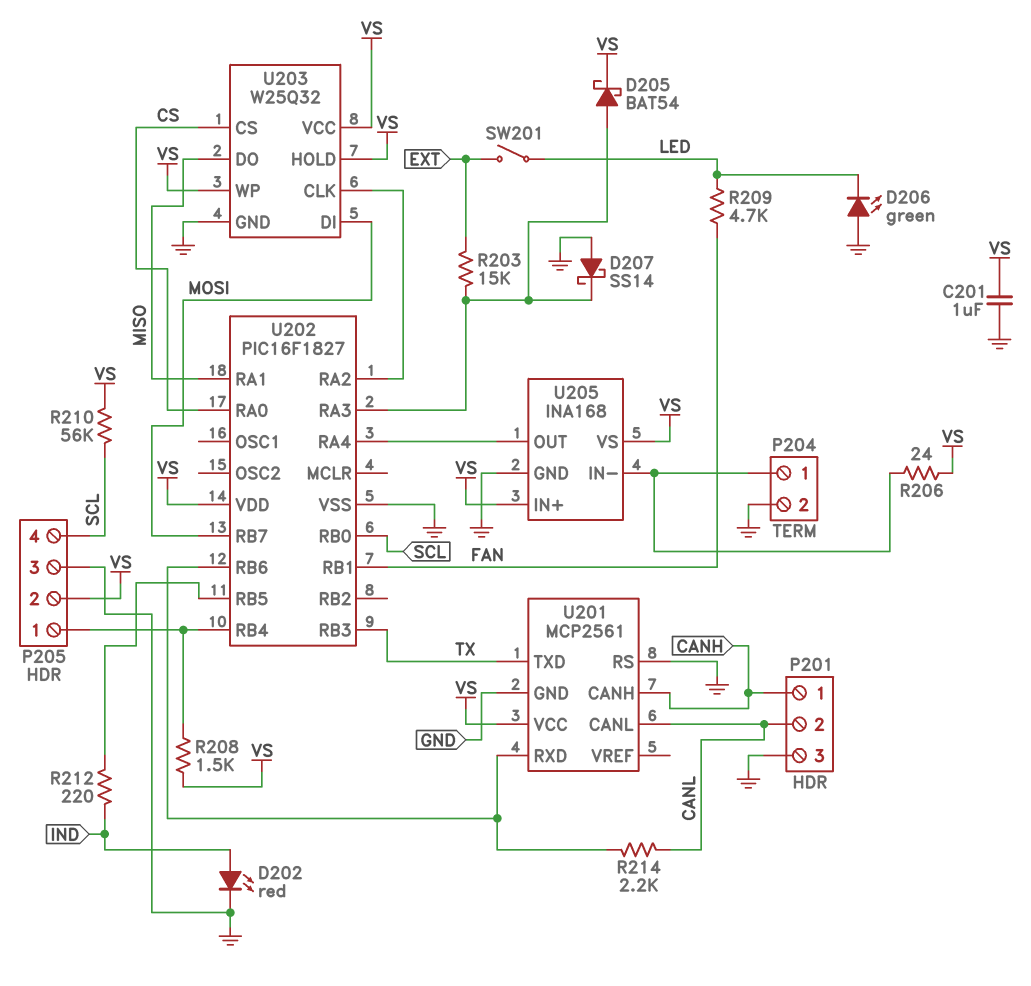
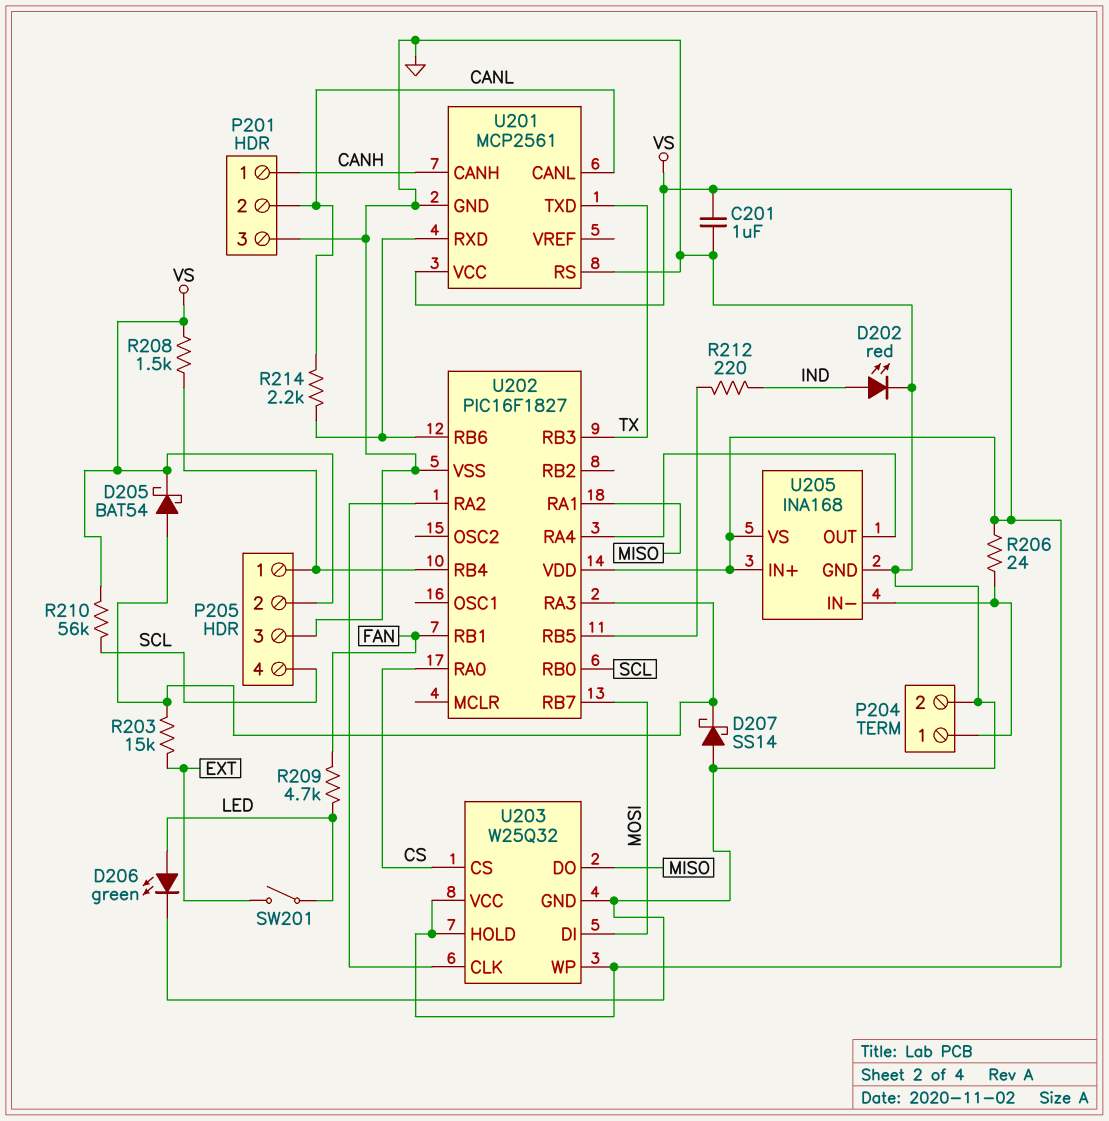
D206: LED green (A GND, K LED) -> LED green (A LED, K GND)

